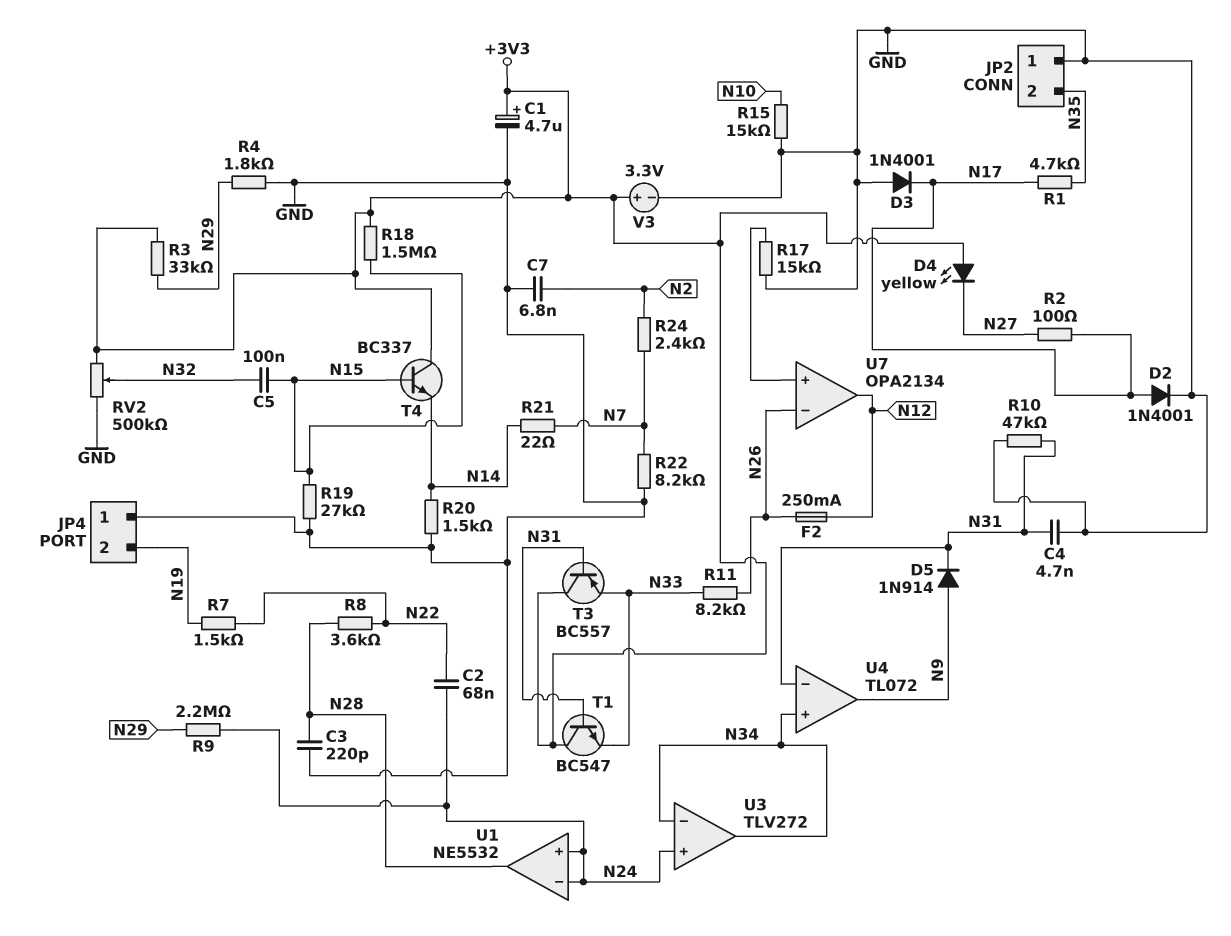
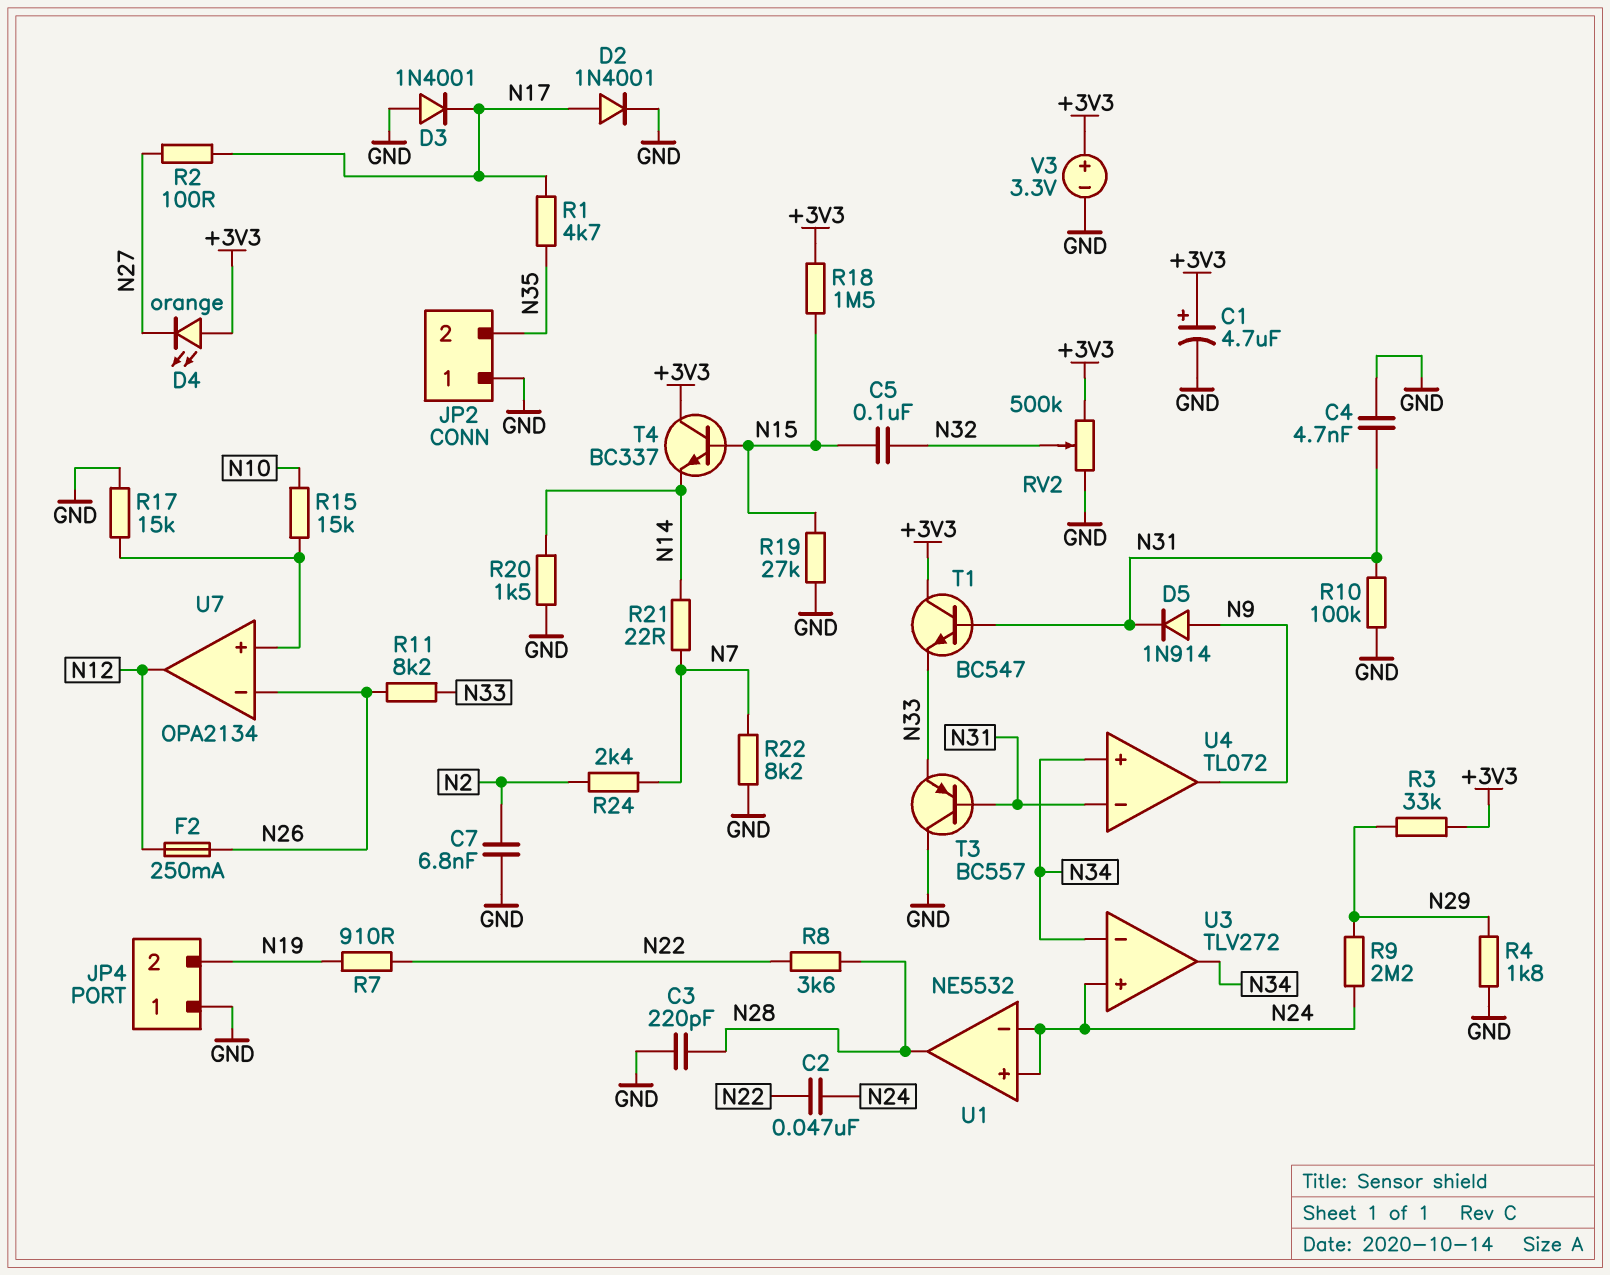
C2: 68nF (N22, N24) -> 47nF (N22, N24)
D4: LED yellow (A +3V3, K N27) -> LED orange (A +3V3, K N27)
R7: 1.5k (N19, N22) -> 910 (N19, N22)
R10: 47k (GND, N31) -> 100k (GND, N31)
R15: 15k (GND, N10) -> 15k (N10, U7/in+)
T3: PNP BC557 (B N31, C +3V3, E N33) -> PNP BC557 (B N31, C GND, E N33)

